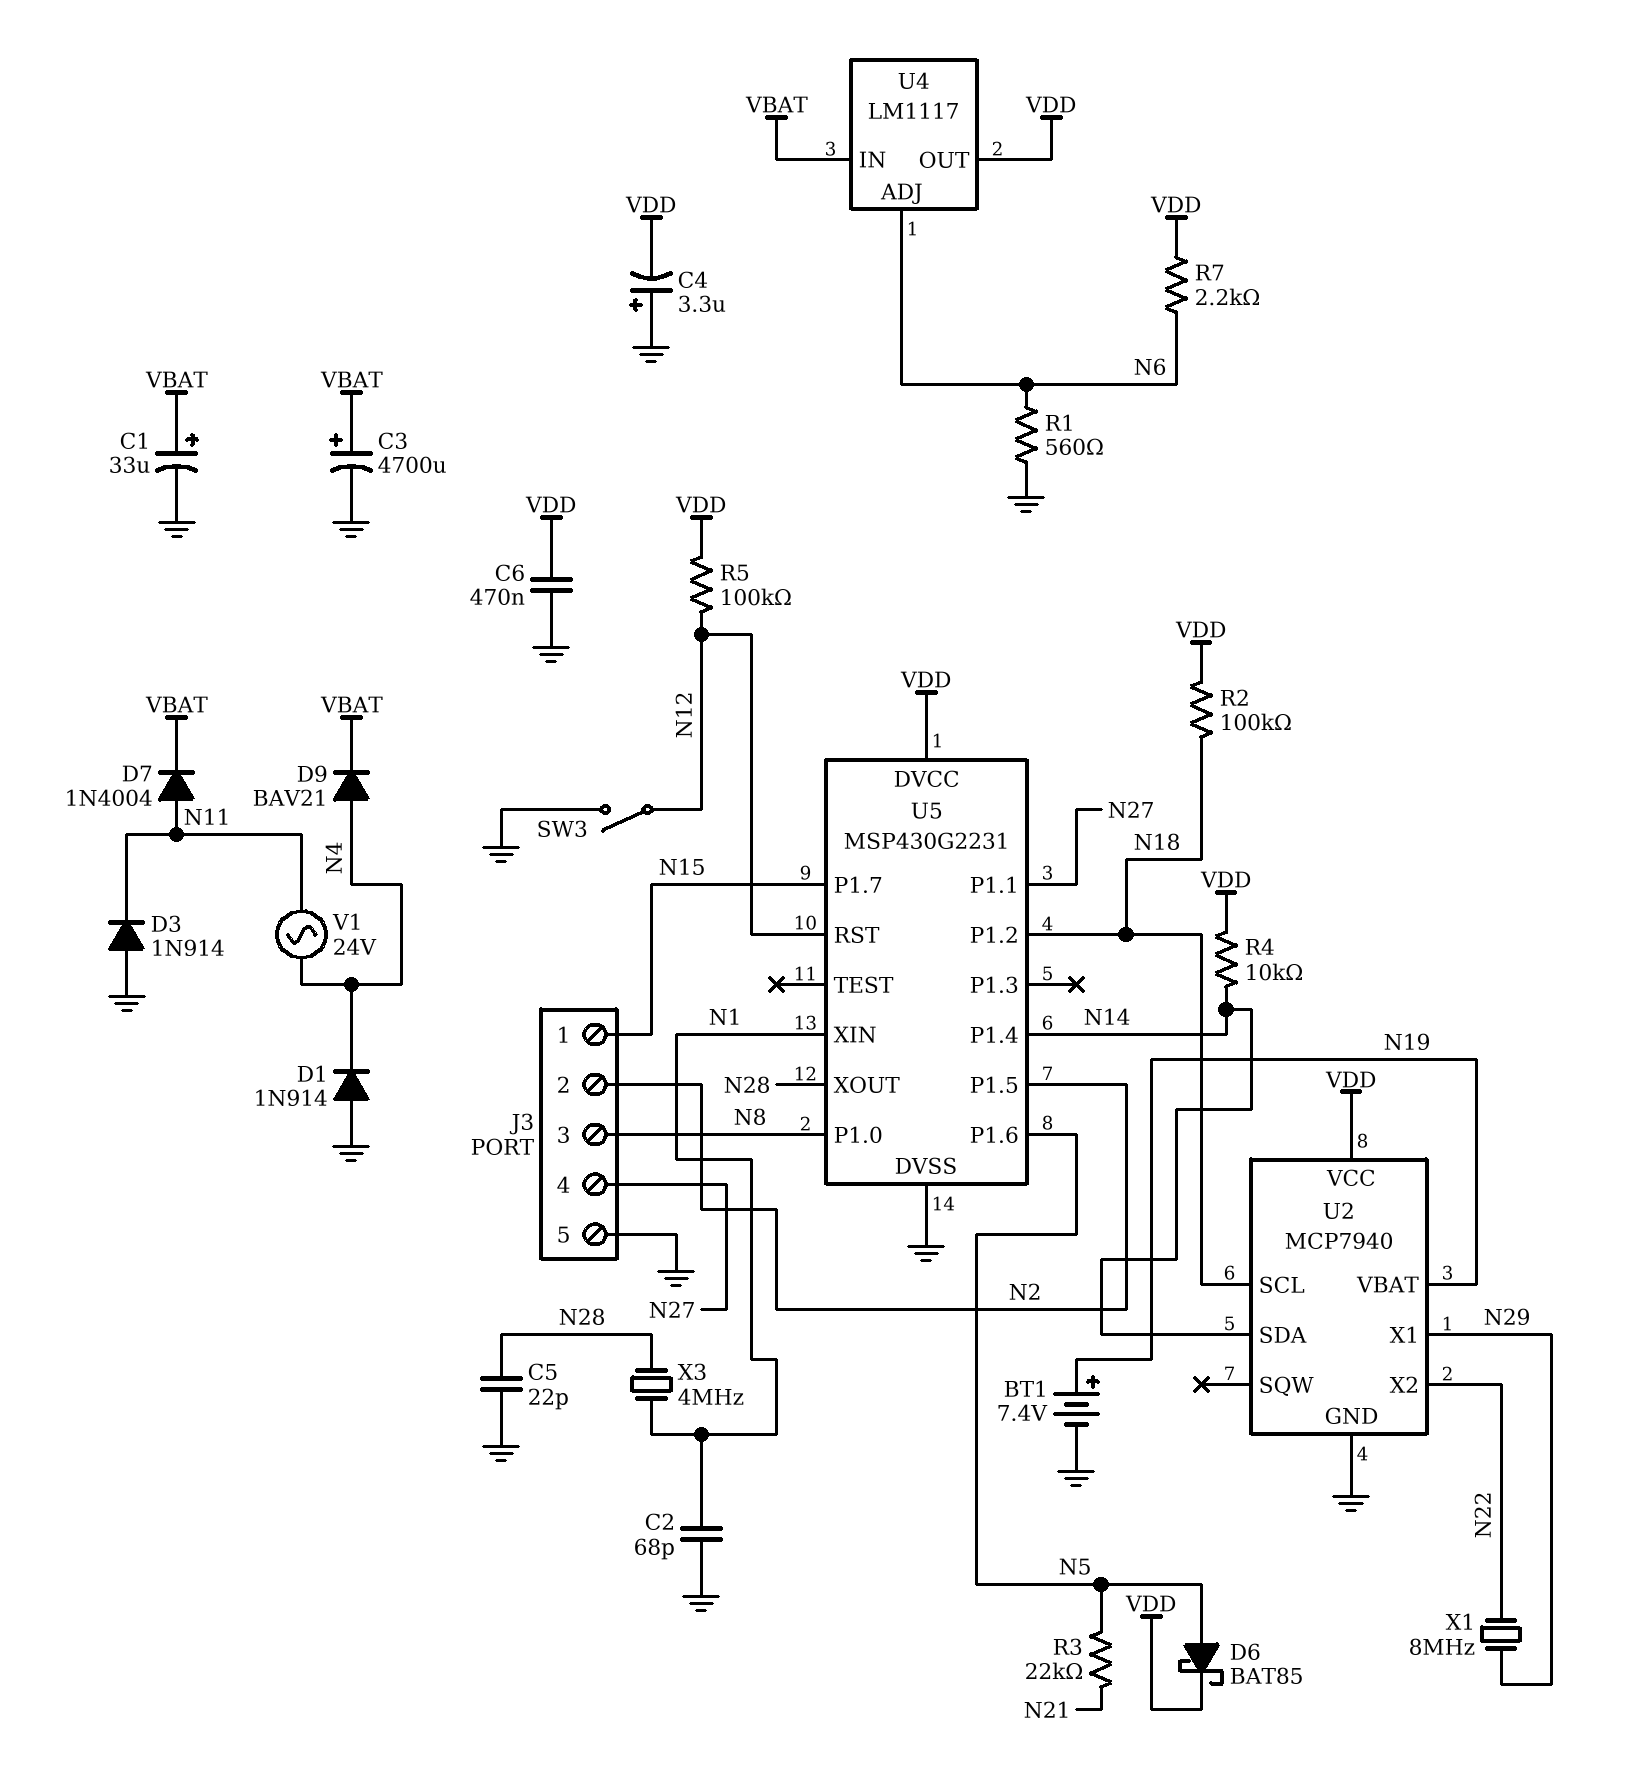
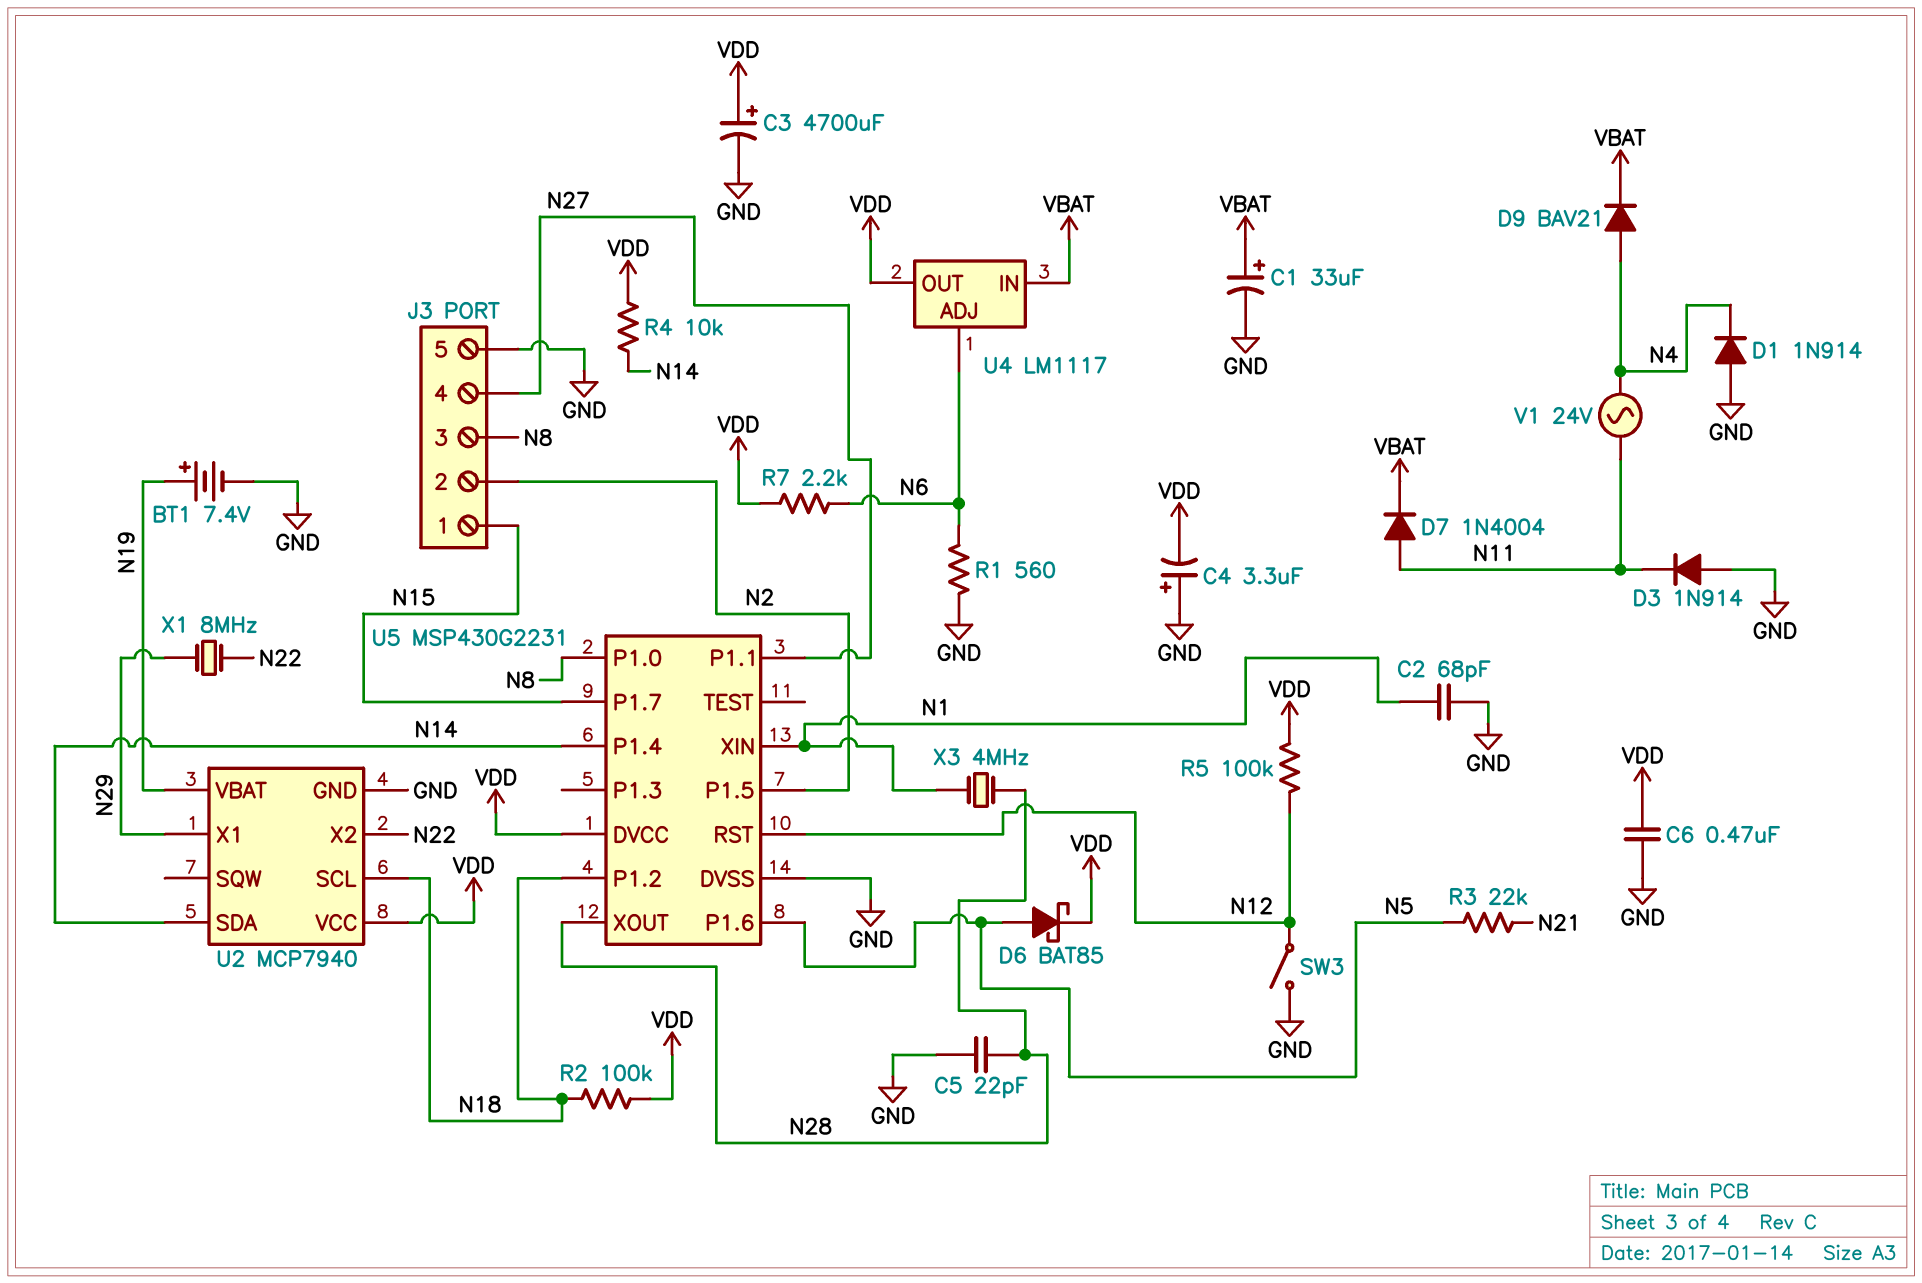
C3: 4700uF (plus VBAT, minus GND) -> 4700uF (plus VDD, minus GND)

